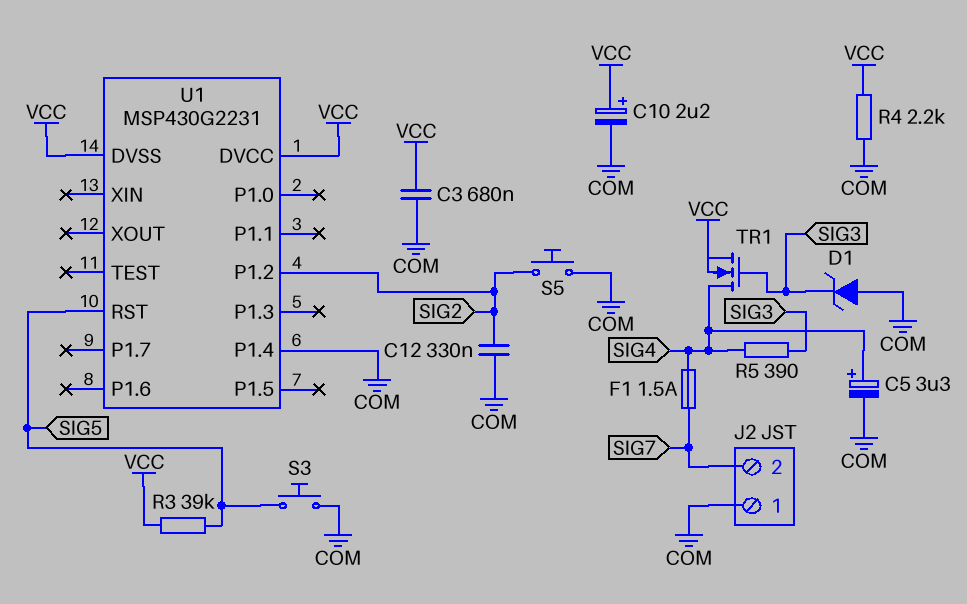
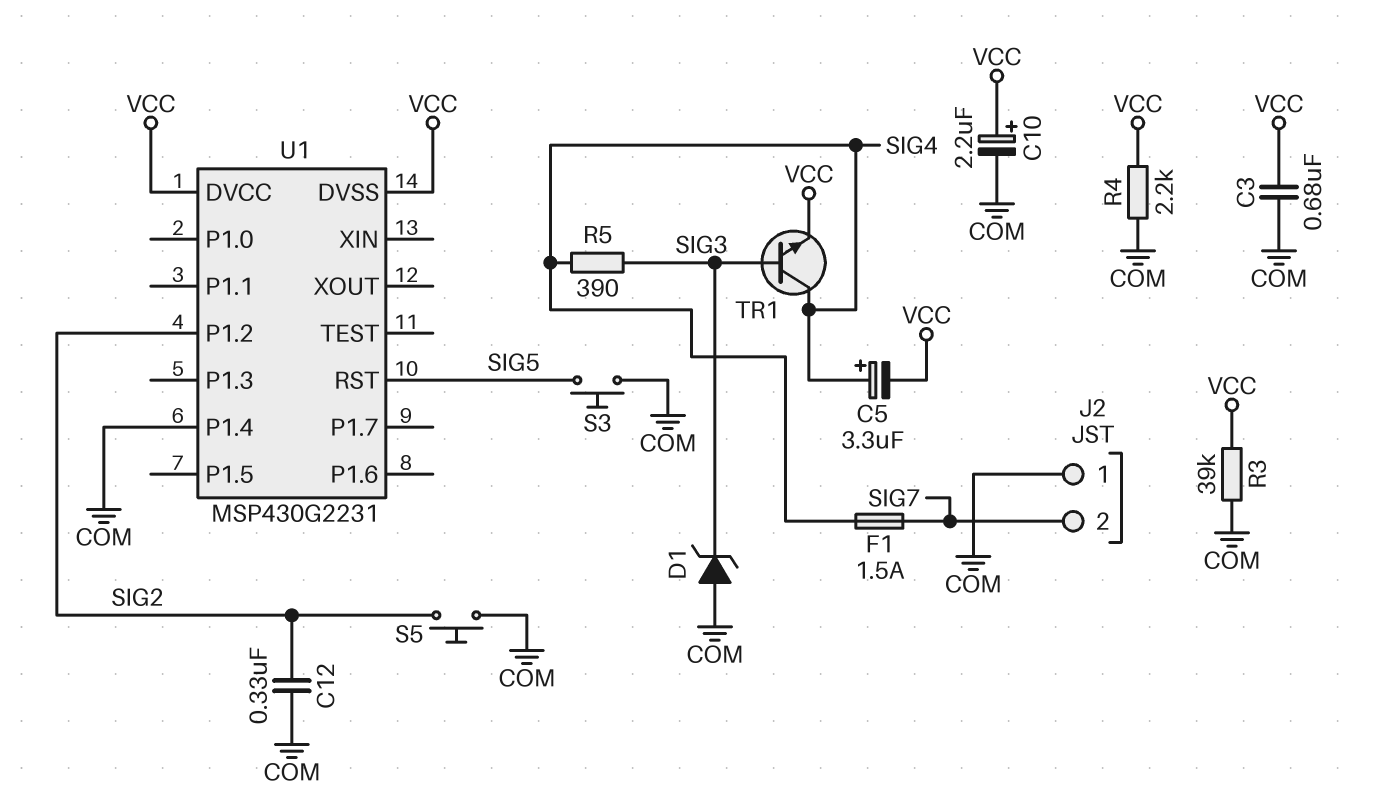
C5: 3.3uF (plus SIG4, minus COM) -> 3.3uF (plus SIG4, minus VCC)
R3: 39k (SIG5, VCC) -> 39k (COM, VCC)
TR1: NMOS (G SIG3, D SIG4, S VCC) -> NPN (B SIG3, C SIG4, E VCC)

